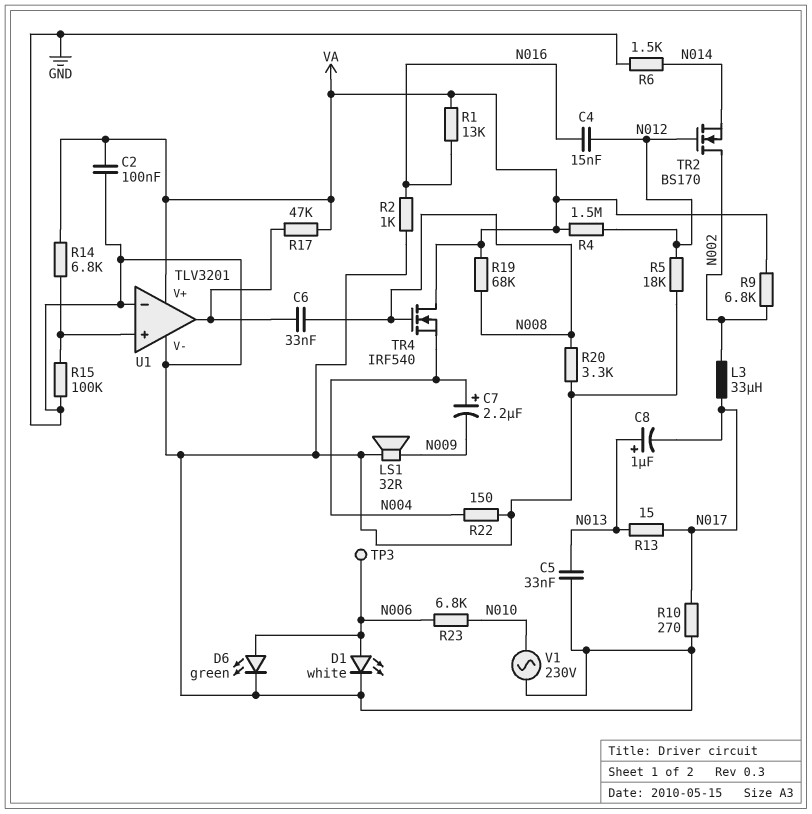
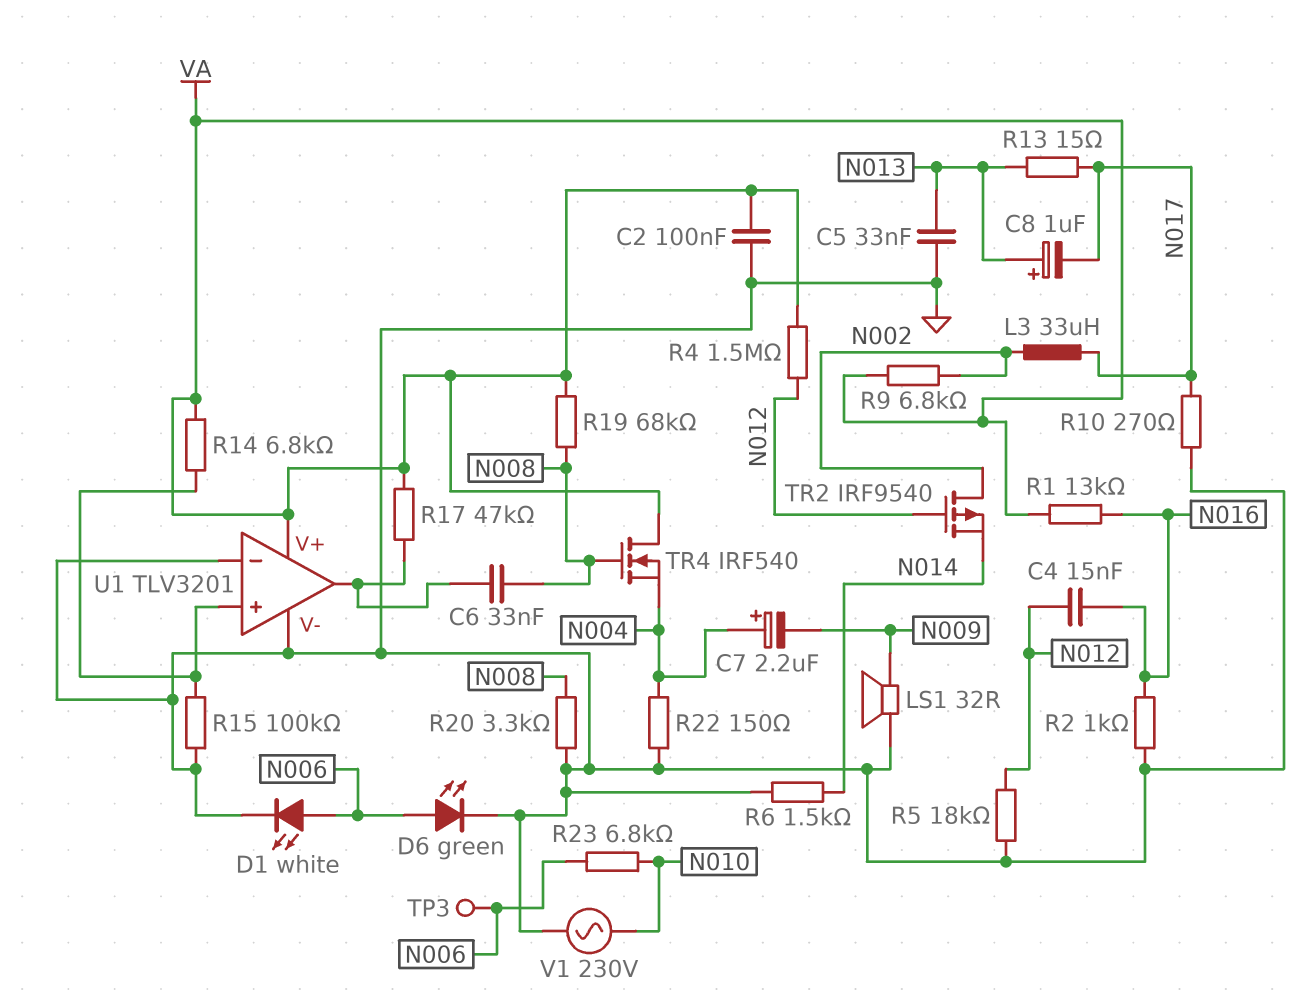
TR2: NMOS BS170 (G N012, D N002, S N014) -> PMOS IRF9540 (G N012, D N002, S N014)

